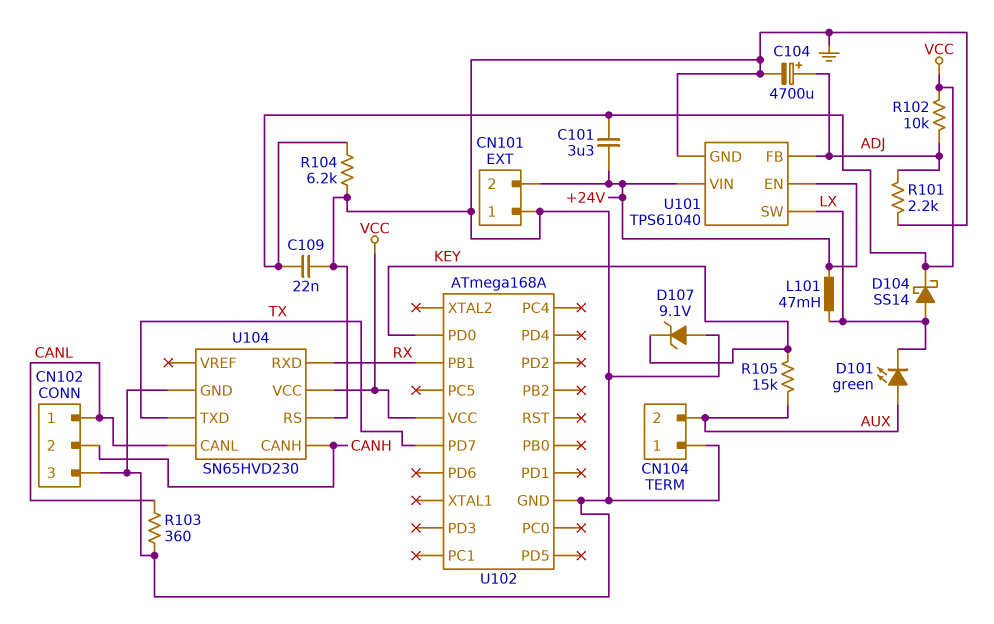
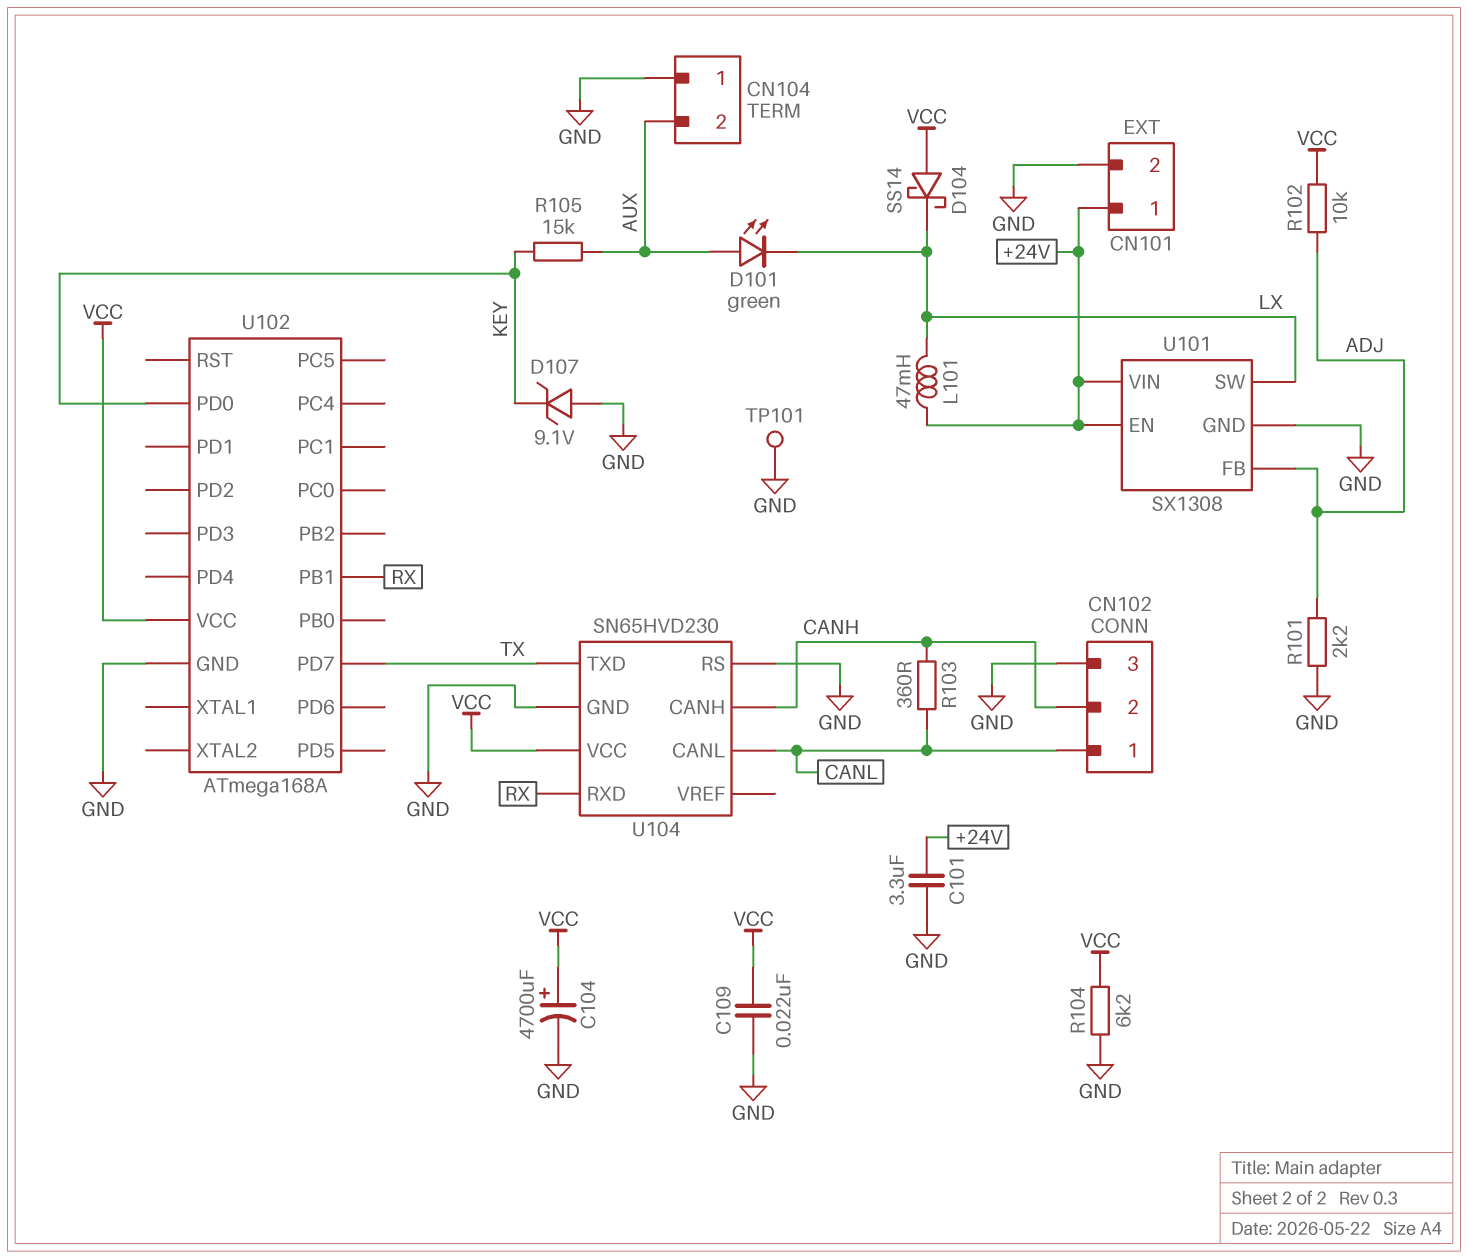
C101: 3.3uF (+24V, VCC) -> 3.3uF (+24V, GND)
C104: 4700uF (plus ADJ, minus GND) -> 4700uF (plus VCC, minus GND)
CN101 pin 1: GND -> +24V
CN101 pin 2: +24V -> GND
D104: schottky SS14 (A LX, K VCC) -> schottky SS14 (A VCC, K LX)
R103: 360 (CANL, GND) -> 360 (CANH, CANL)
TP101: none -> test point (GND)
U101: TPS61040 -> SX1308

